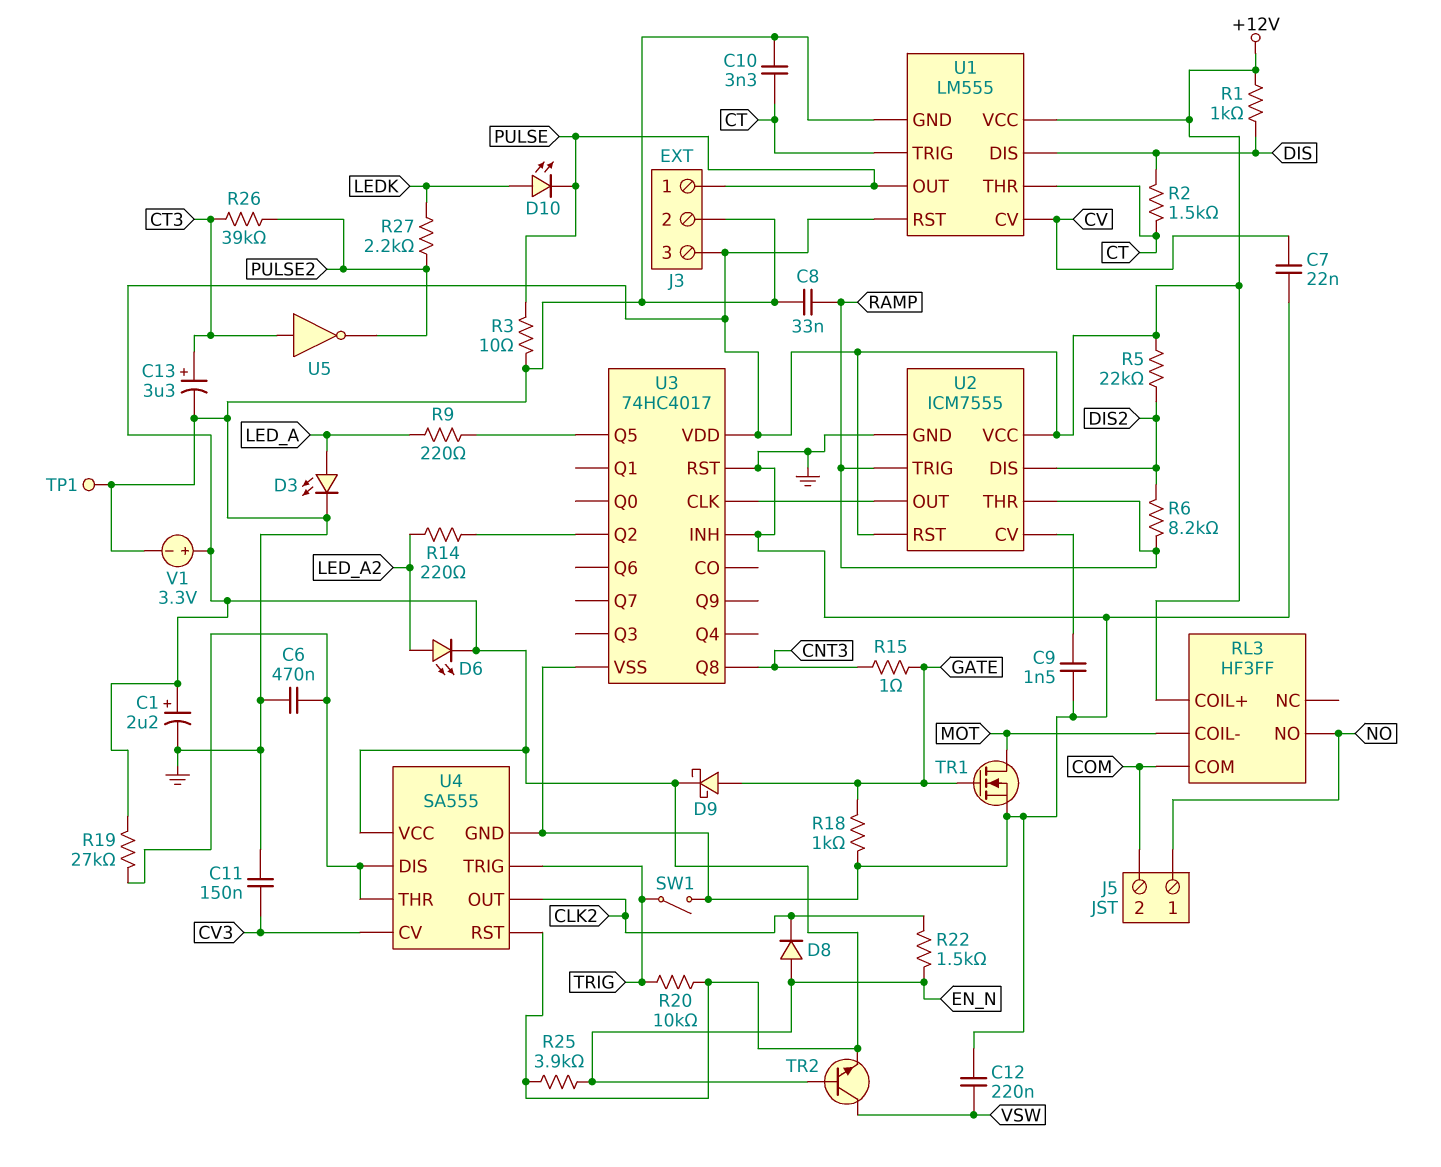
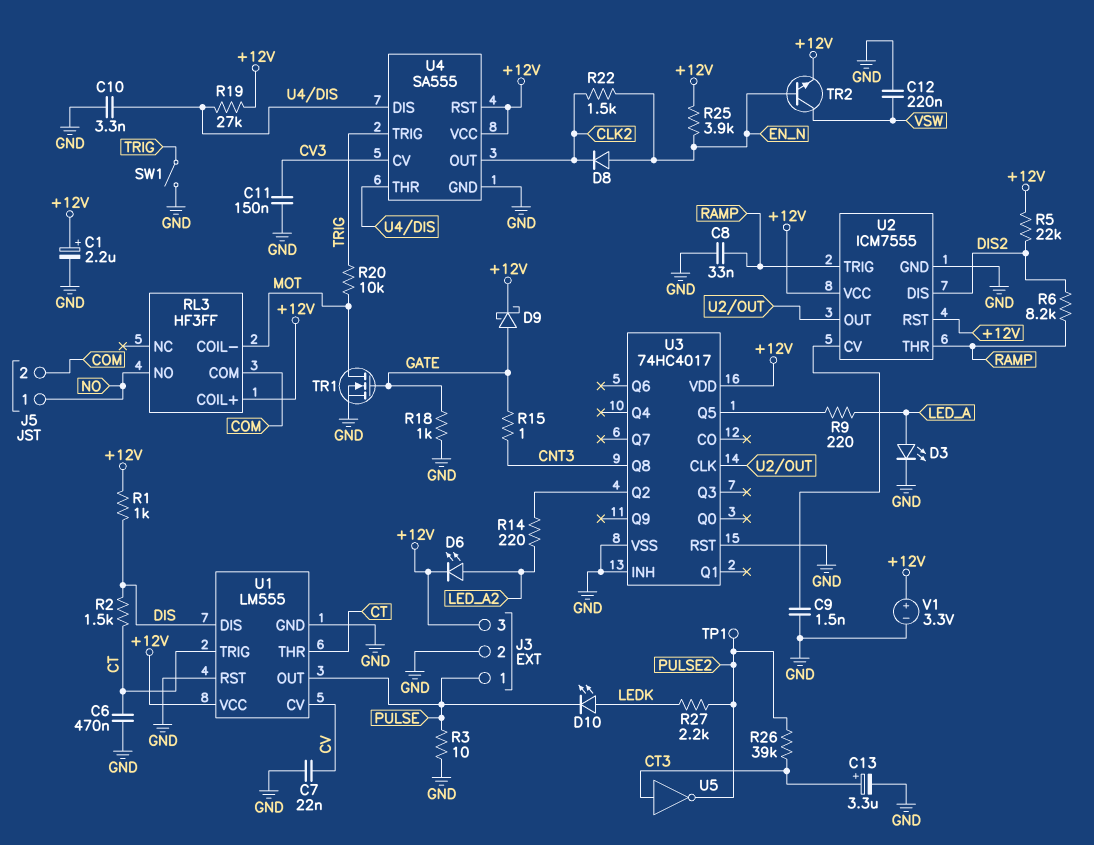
C6: 470nF (GND, U4/DIS) -> 470nF (CT, GND)
C10: 3.3nF (CT, GND) -> 3.3nF (GND, U4/DIS)
R20: 10k (+12V, TRIG) -> 10k (MOT, TRIG)
TP1: test point (GND) -> test point (PULSE2)
U1 pin RST: +12V -> GND

